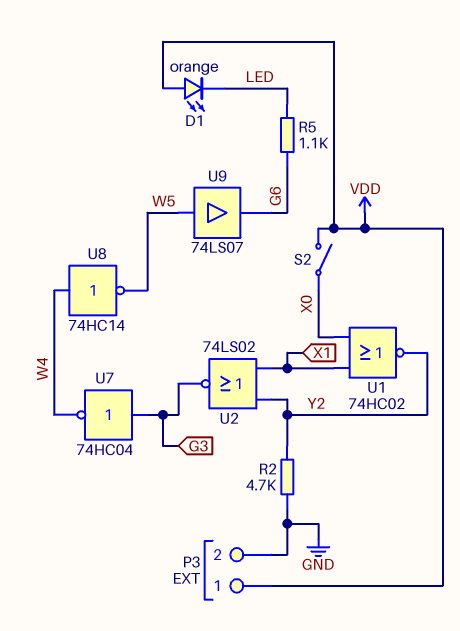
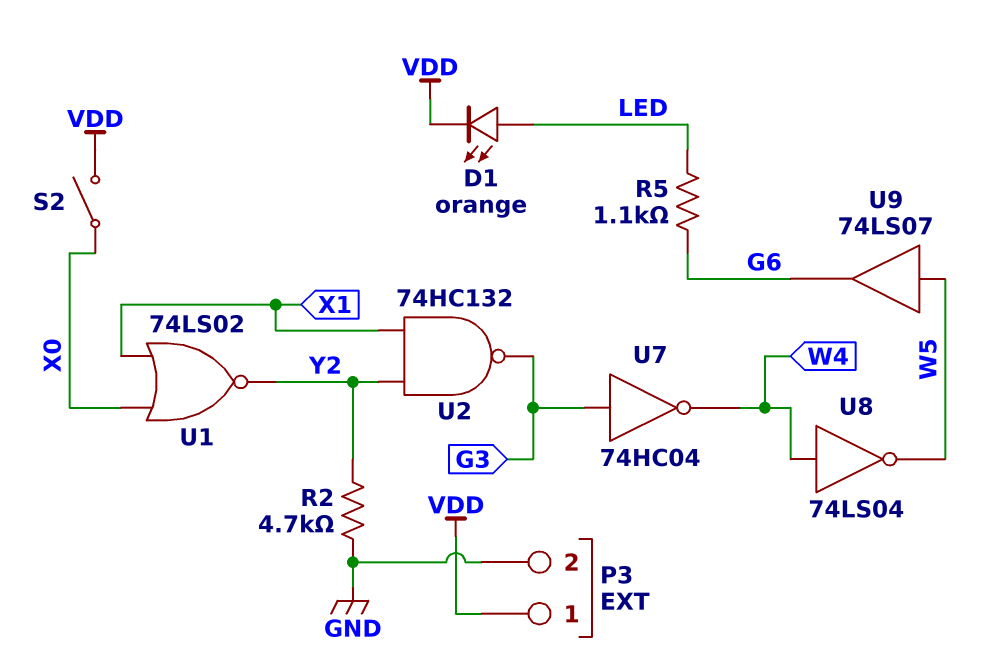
D1: LED orange (A VDD, K LED) -> LED orange (A LED, K VDD)
U1: NOR 74HC02 (in X0, in X1, out Y2) -> NOR 74LS02 (in X0, in X1, out Y2)
U2: NOR 74LS02 (in X1, in Y2, out G3) -> NAND 74HC132 (in X1, in Y2, out G3)
U8: NOT 74HC14 (in W4, out W5) -> NOT 74LS04 (in W4, out W5)

